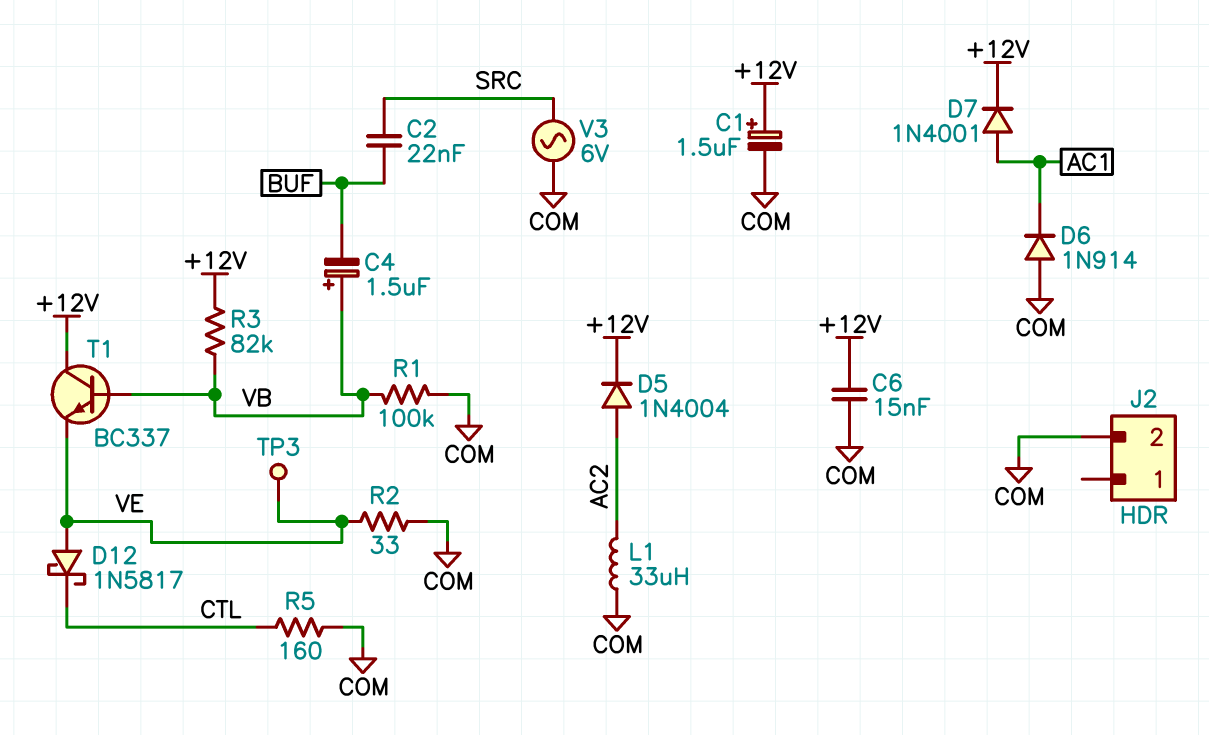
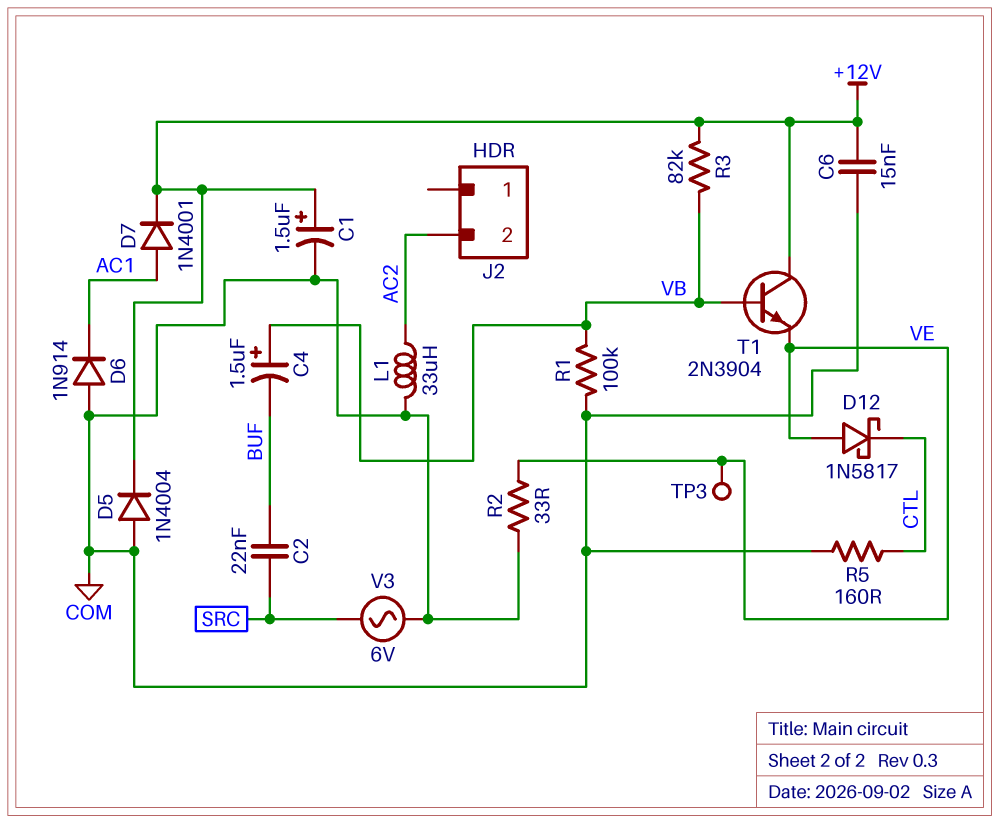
D5: diode 1N4004 (A AC2, K +12V) -> diode 1N4004 (A COM, K +12V)
J2 pin 2: COM -> AC2
T1: NPN BC337 (B VB, C +12V, E VE) -> NPN 2N3904 (B VB, C +12V, E VE)

